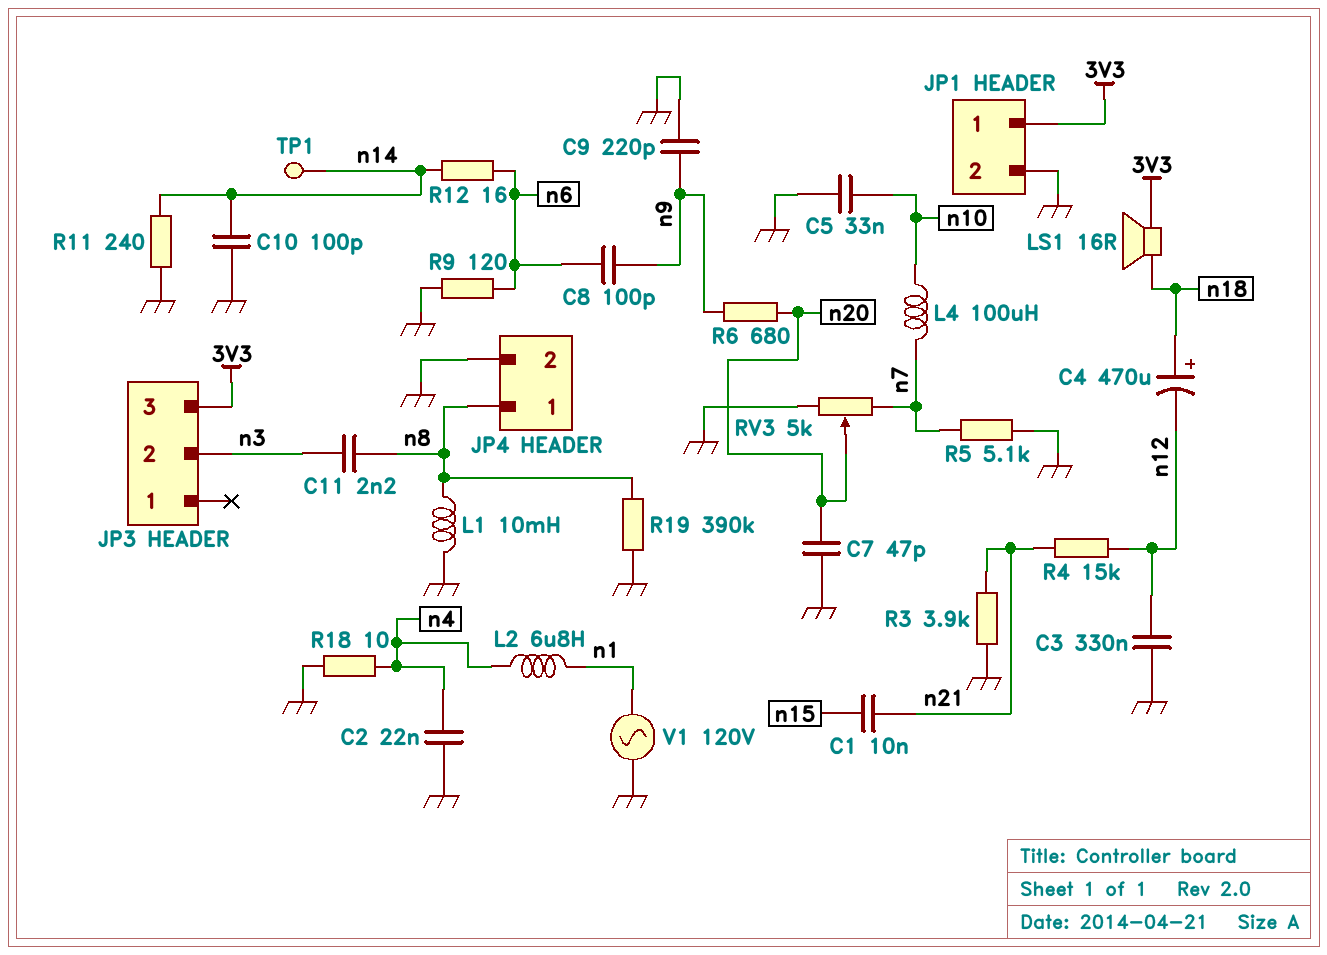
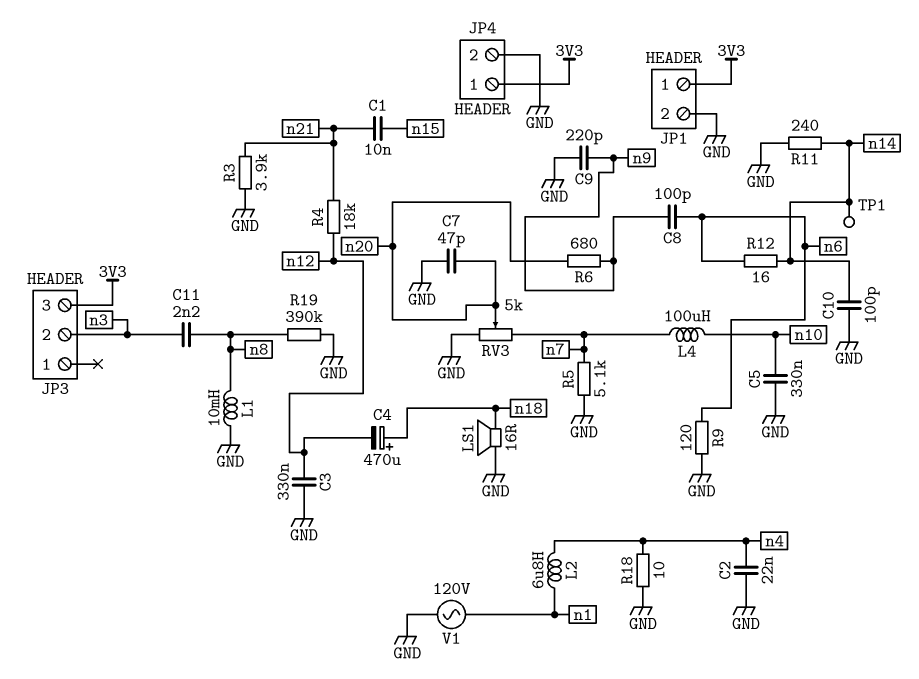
C5: 33nF (GND, n10) -> 330nF (GND, n10)
JP4 pin 1: n8 -> 3V3
LS1: speaker 16R (3V3, n18) -> speaker 16R (GND, n18)
R4: 15k (n12, n21) -> 18k (n12, n21)

